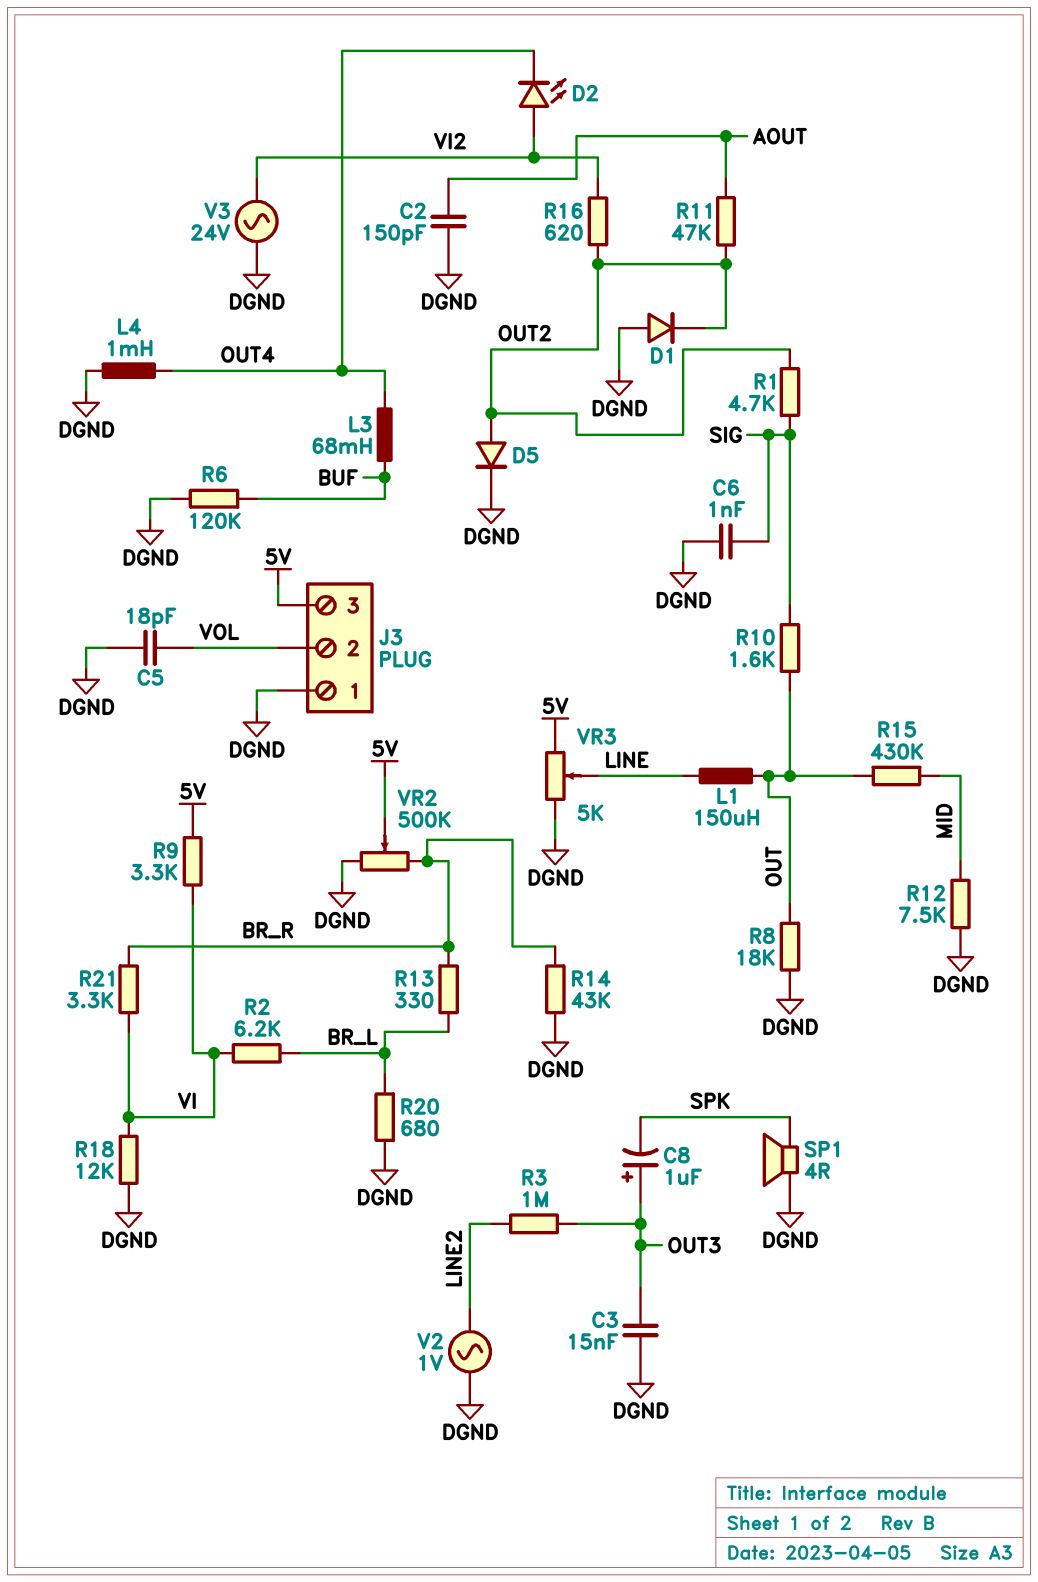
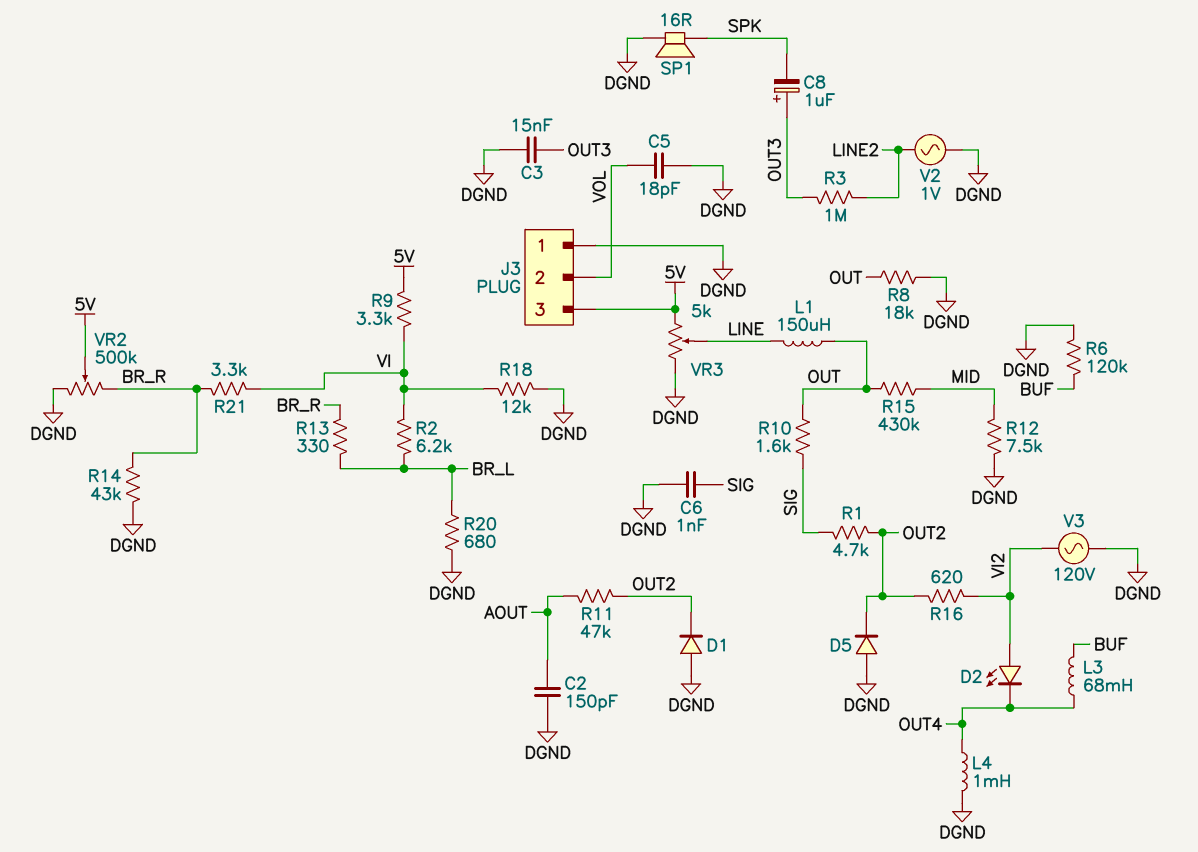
D5: diode (A OUT2, K DGND) -> diode (A DGND, K OUT2)
SP1: speaker 4R (DGND, SPK) -> speaker 16R (DGND, SPK)
V3: AC 24V (DGND, VI2) -> AC 120V (DGND, VI2)

